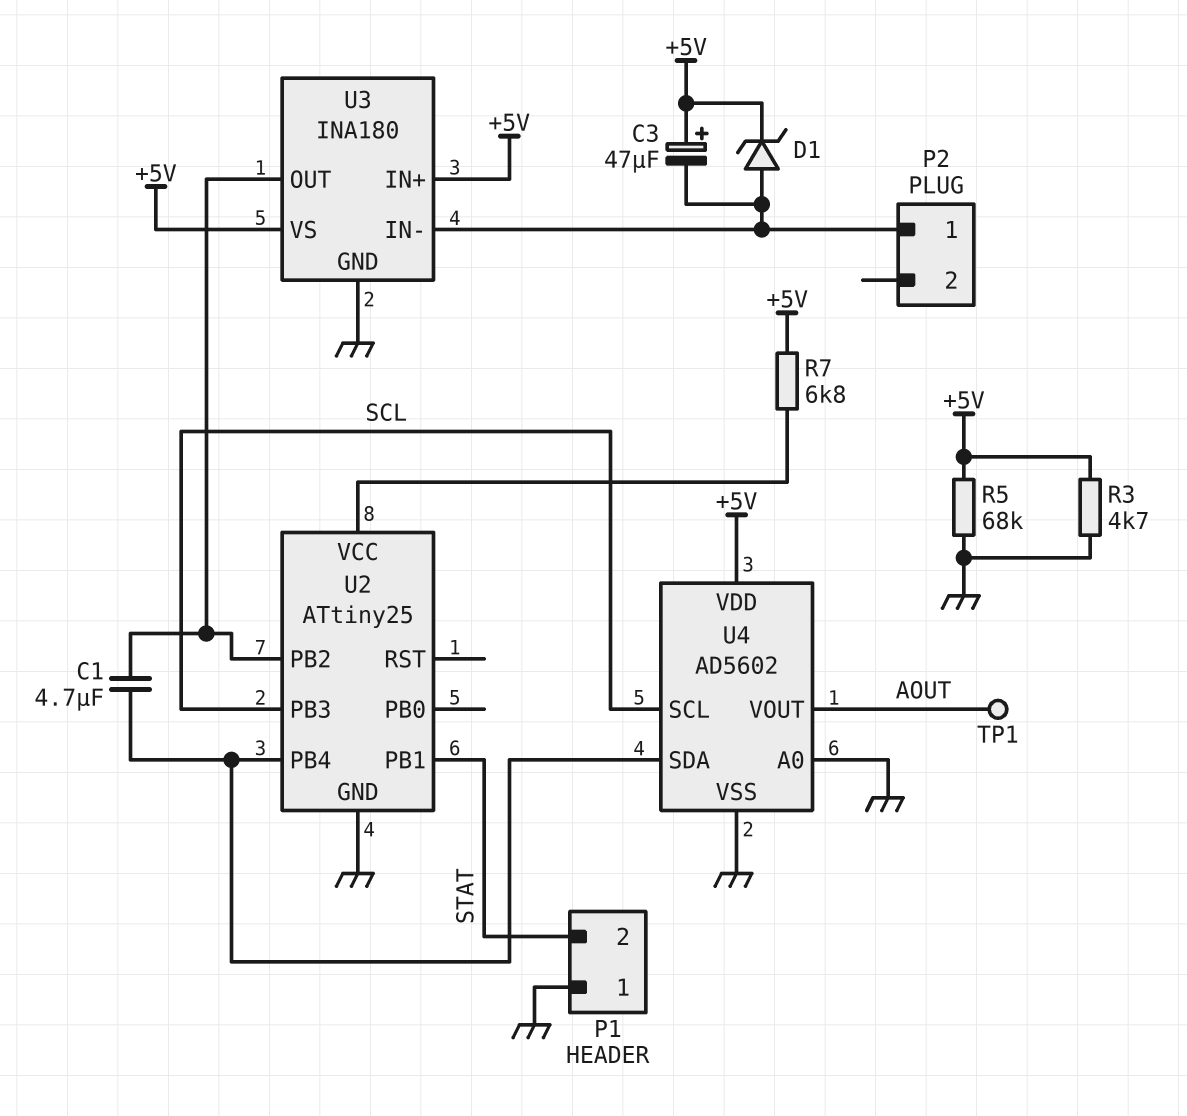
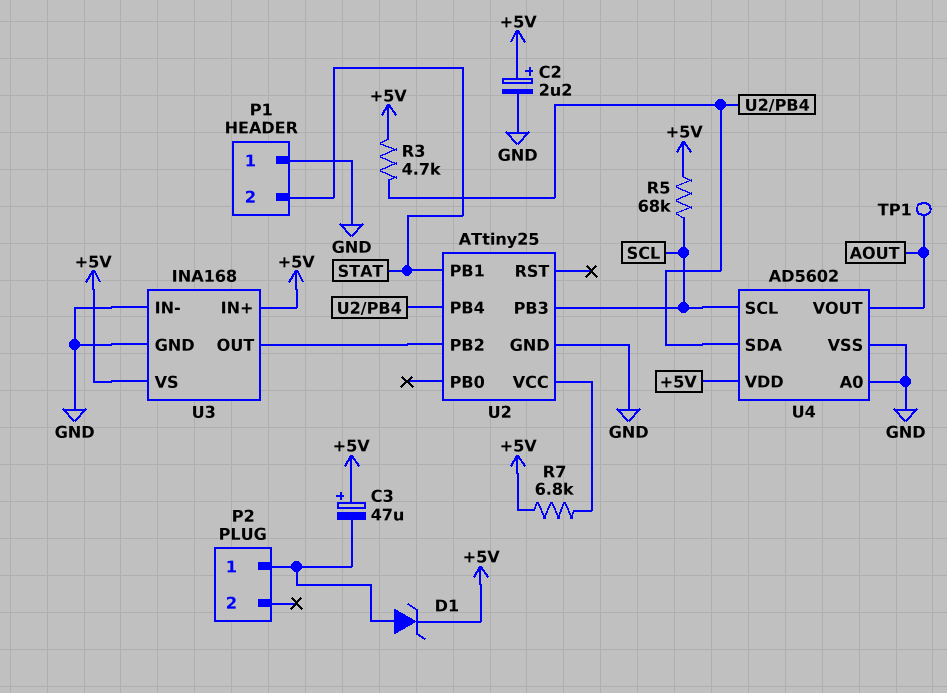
C1: 4.7uF (U2/PB2, U2/PB4) -> none
C2: none -> 2.2uF (plus +5V, minus GND)
R3: 4.7k (+5V, GND) -> 4.7k (+5V, U2/PB4)
R5: 68k (+5V, GND) -> 68k (+5V, SCL)
U3: INA180 -> INA168
U3 pin IN-: P2/1 -> GND

